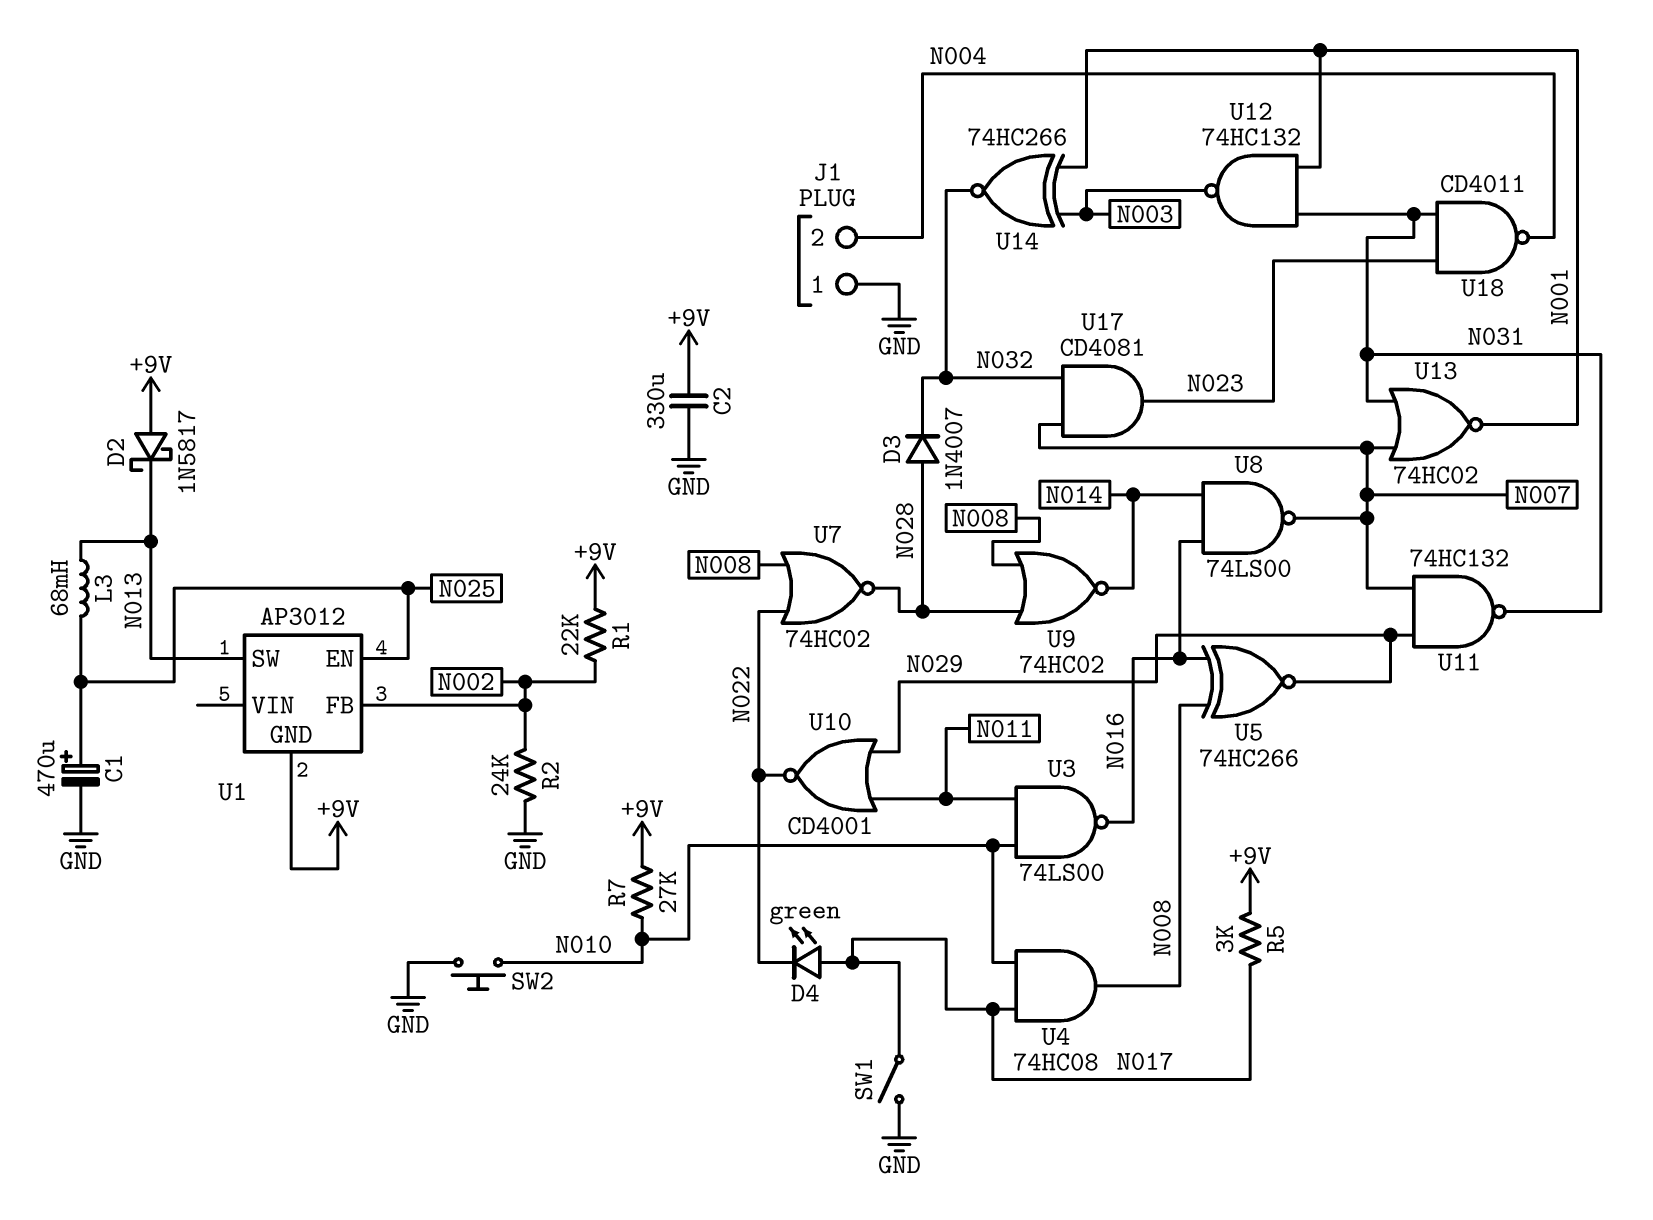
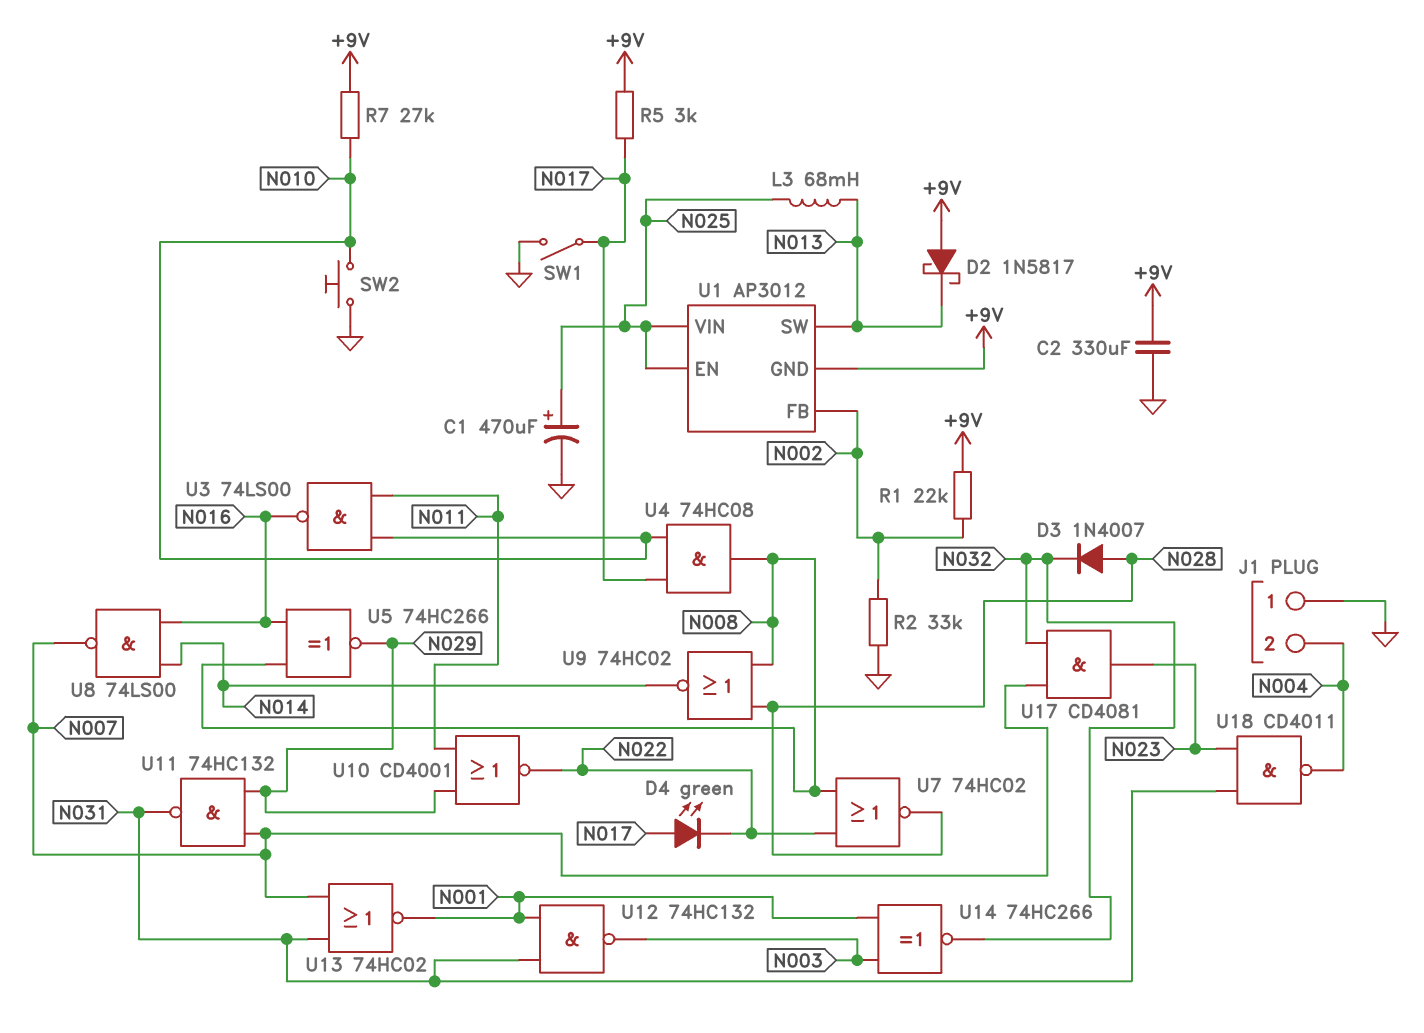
R2: 24k (GND, N002) -> 33k (GND, N002)
U1 pin VIN: none -> N025

